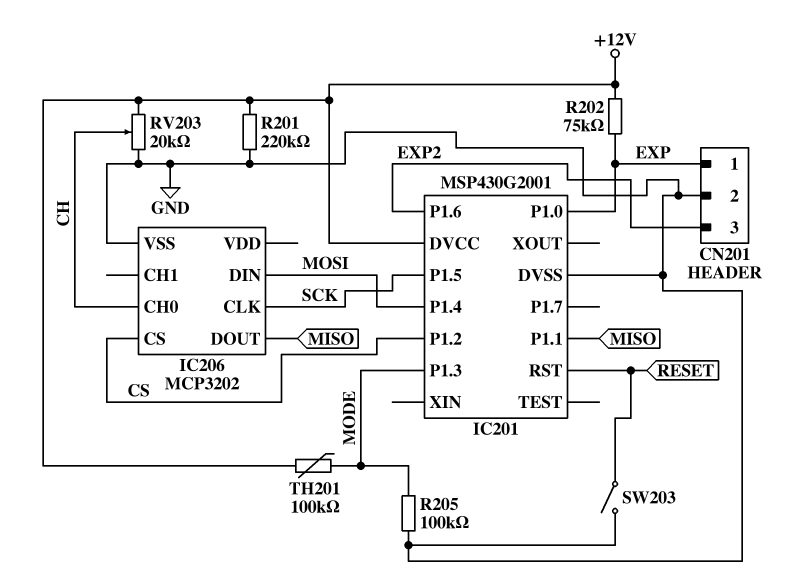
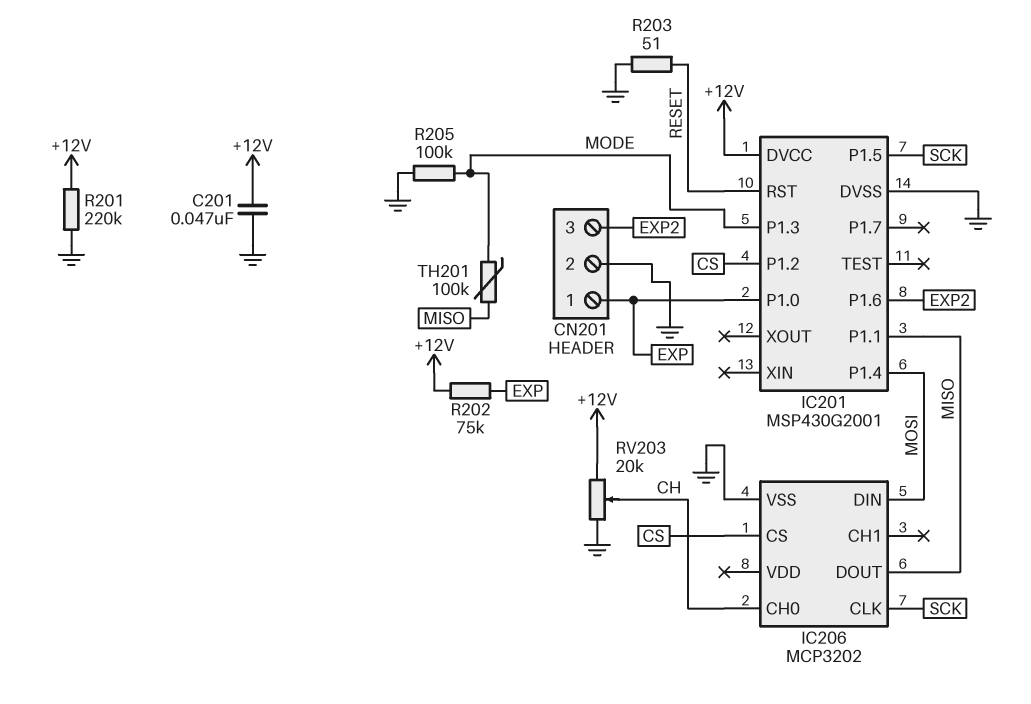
C201: none -> 47nF (+12V, GND)
R203: none -> 51 (GND, RESET)
SW203: switch (GND, RESET) -> none
TH201: 100k (+12V, MODE) -> 100k (MISO, MODE)

